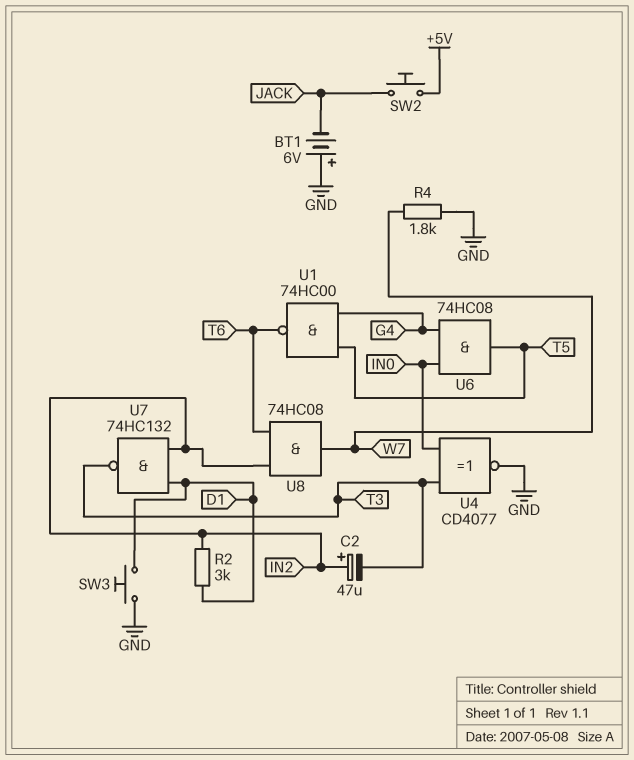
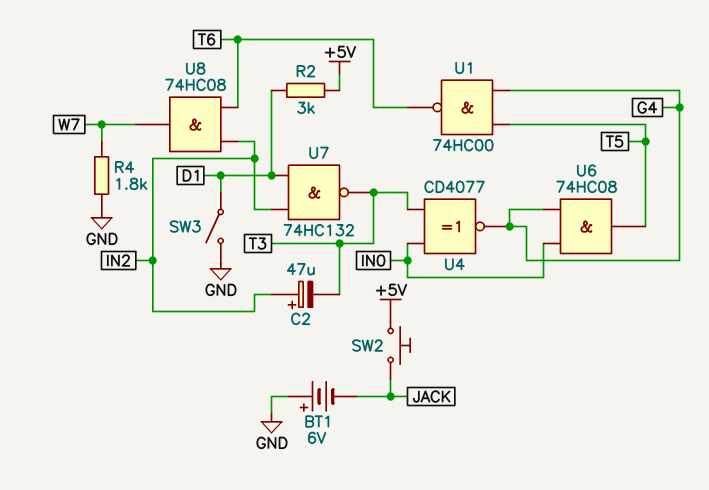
R2: 3k (D1, IN2) -> 3k (+5V, D1)
SW3: button (D1, GND) -> switch (D1, GND)
U4: XNOR CD4077 (in IN0, in T3, out GND) -> XNOR CD4077 (in IN0, in T3, out G4)

